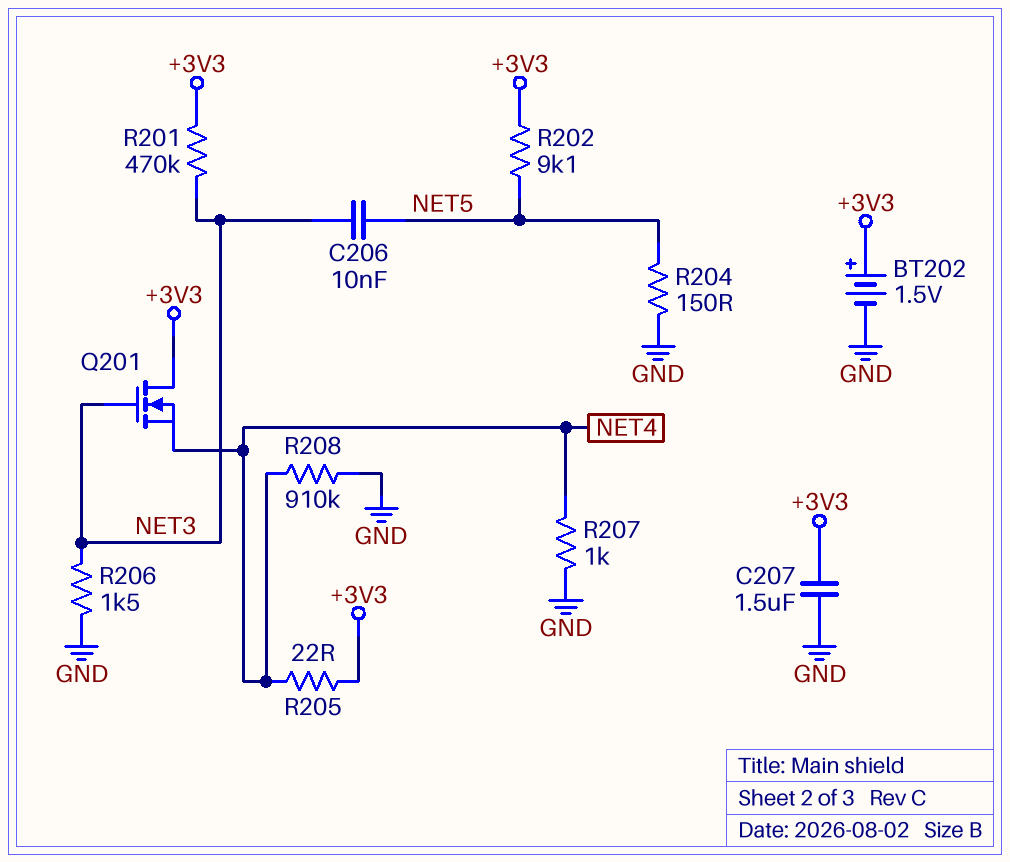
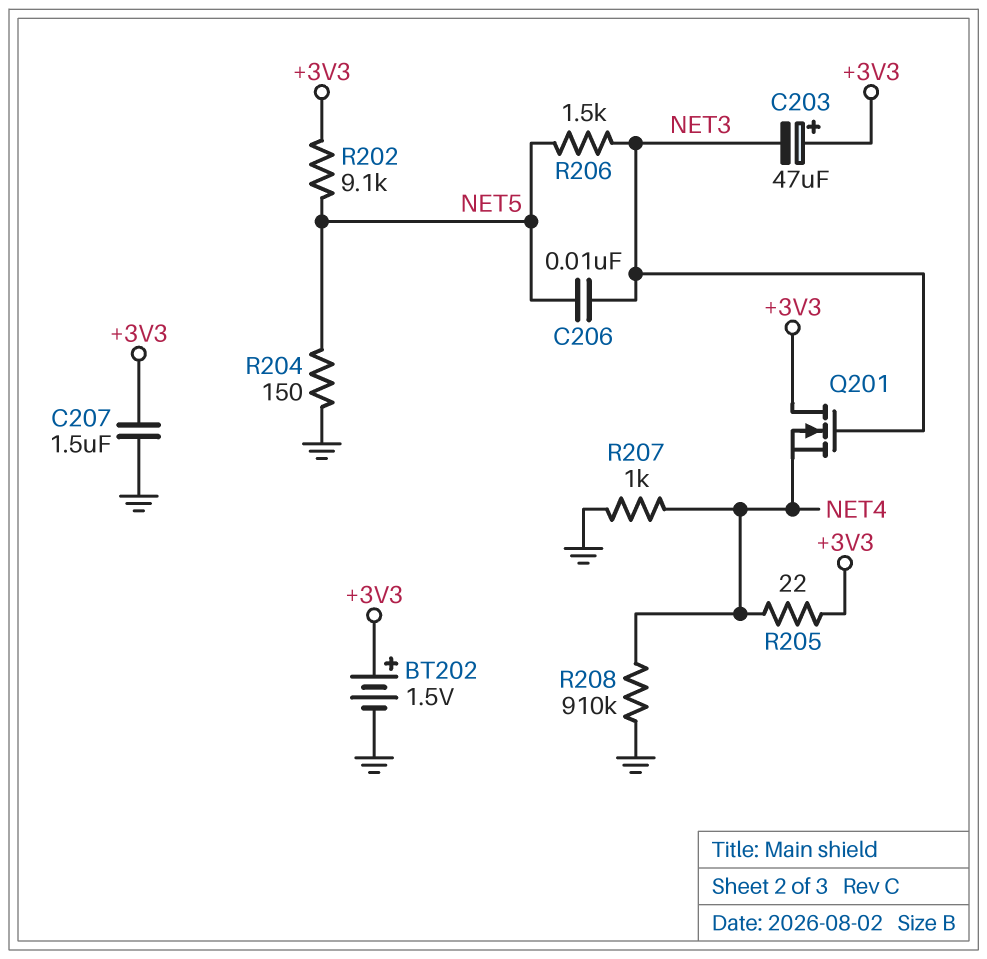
C203: none -> 47uF (plus +3V3, minus NET3)
R201: 470k (+3V3, NET3) -> none
R206: 1.5k (GND, NET3) -> 1.5k (NET3, NET5)

